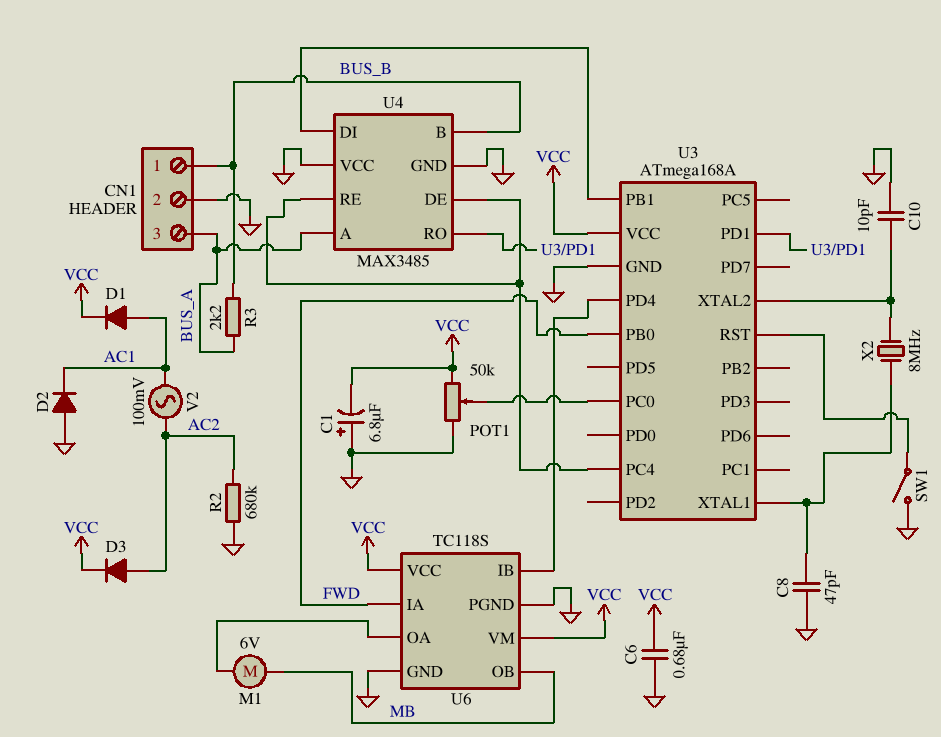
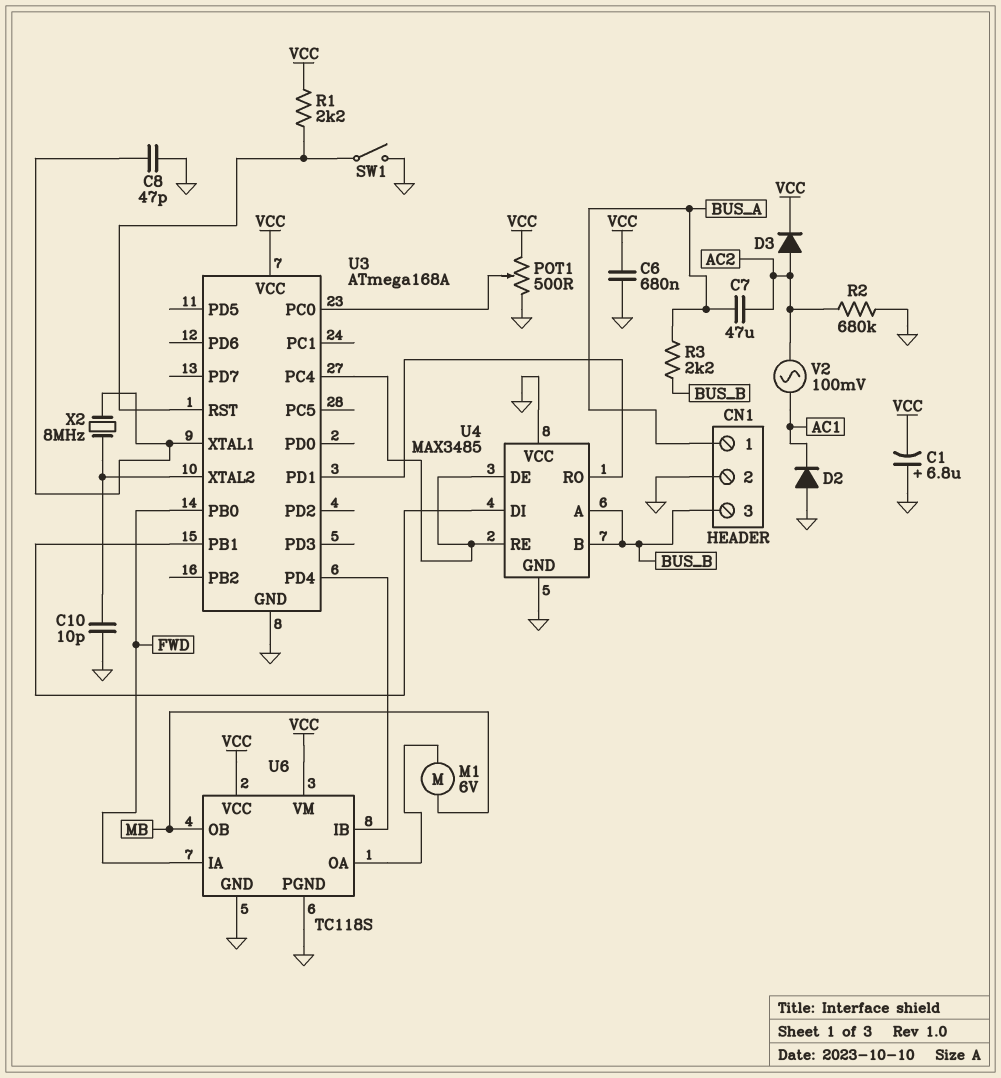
C7: none -> 47uF (AC2, BUS_A)
CN1 pin 1: BUS_B -> BUS_A
CN1 pin 3: BUS_A -> BUS_B
D1: diode (A AC1, K VCC) -> none
POT1: 50k (GND, VCC, wiper U3/PC0) -> 500 (GND, VCC, wiper U3/PC0)
R1: none -> 2.2k (U3/RST, VCC)
U4 pin A: BUS_A -> BUS_B

